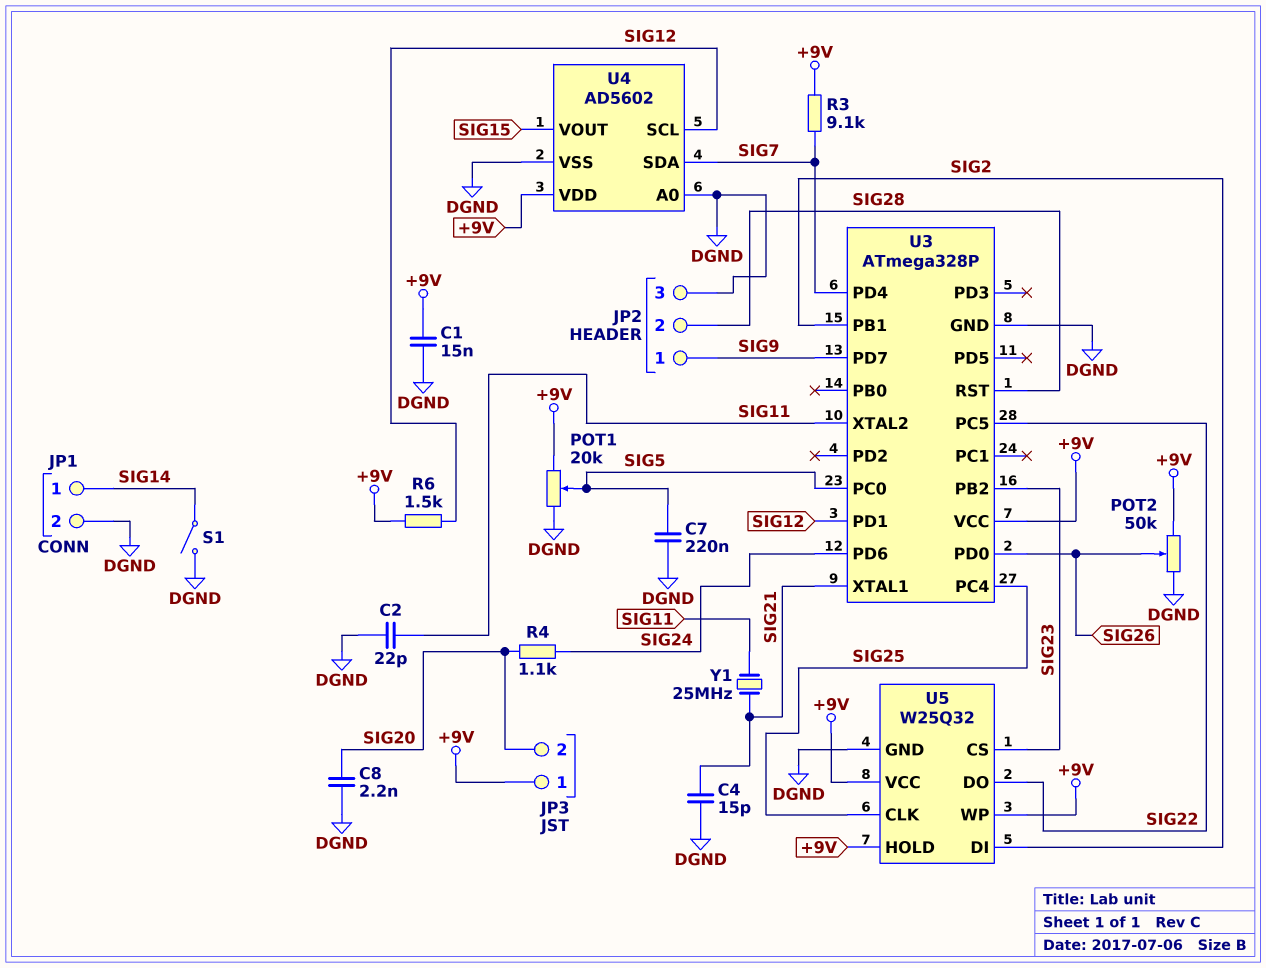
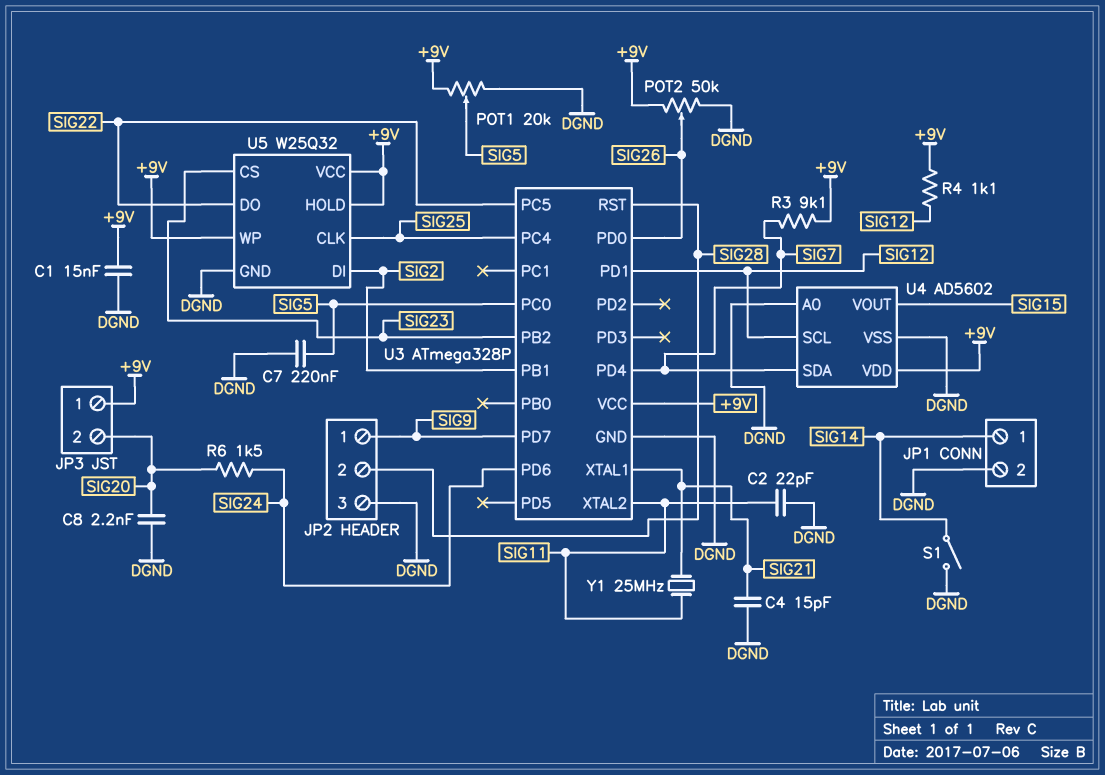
R4: 1.1k (SIG20, SIG24) -> 1.1k (+9V, SIG12)
R6: 1.5k (+9V, SIG12) -> 1.5k (SIG20, SIG24)

